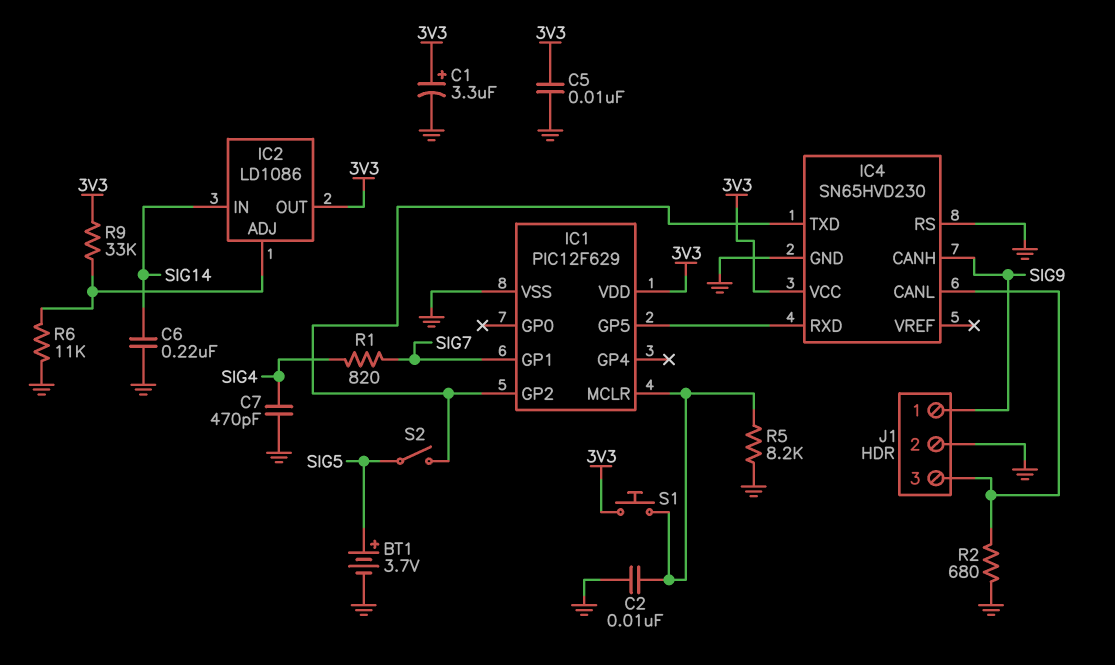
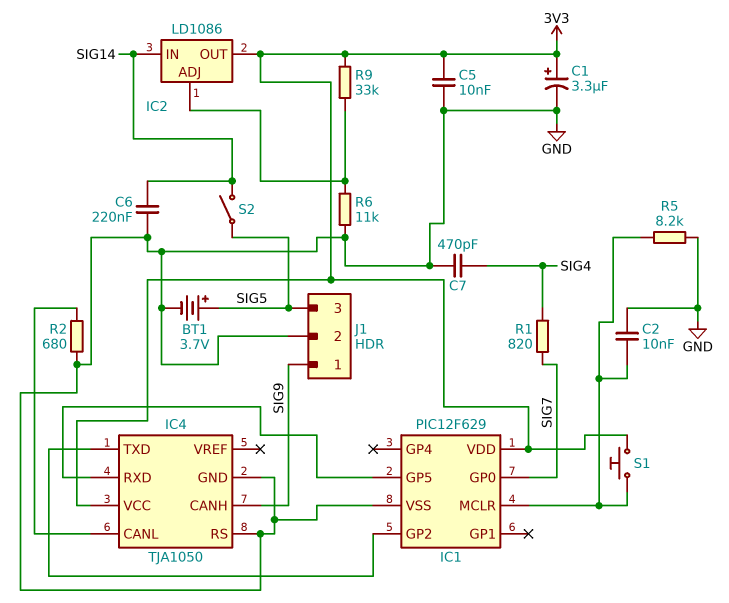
IC1 pin GP0: none -> SIG7
IC1 pin GP1: SIG7 -> none
IC4: SN65HVD230 -> TJA1050
J1 pin 3: IC4/CANL -> SIG5
S2: switch (IC1/GP2, SIG5) -> switch (SIG5, SIG14)

